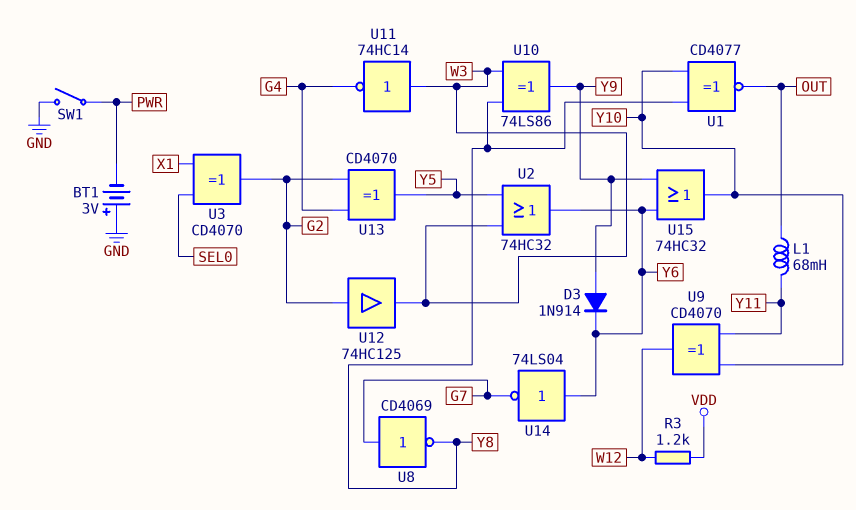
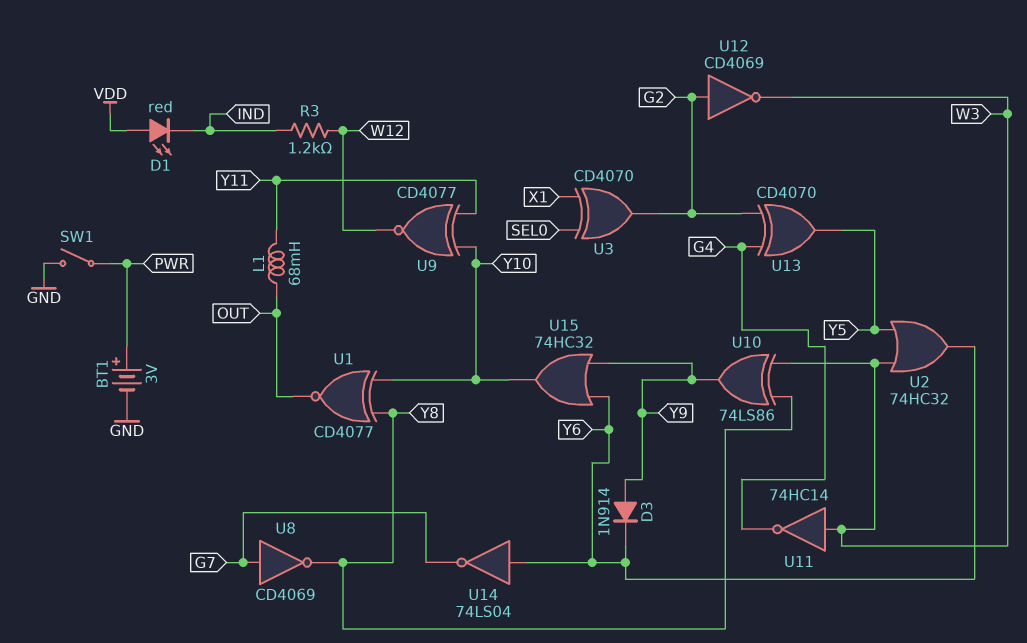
BT1: 3V (plus GND, minus PWR) -> 3V (plus PWR, minus GND)
D1: none -> LED red (A VDD, K IND)
R3: 1.2k (VDD, W12) -> 1.2k (IND, W12)
U9: XOR CD4070 (in Y10, in Y11, out W12) -> XNOR CD4077 (in Y10, in Y11, out W12)
U12: buffer 74HC125 (in G2, out W3) -> NOT CD4069 (in G2, out W3)

